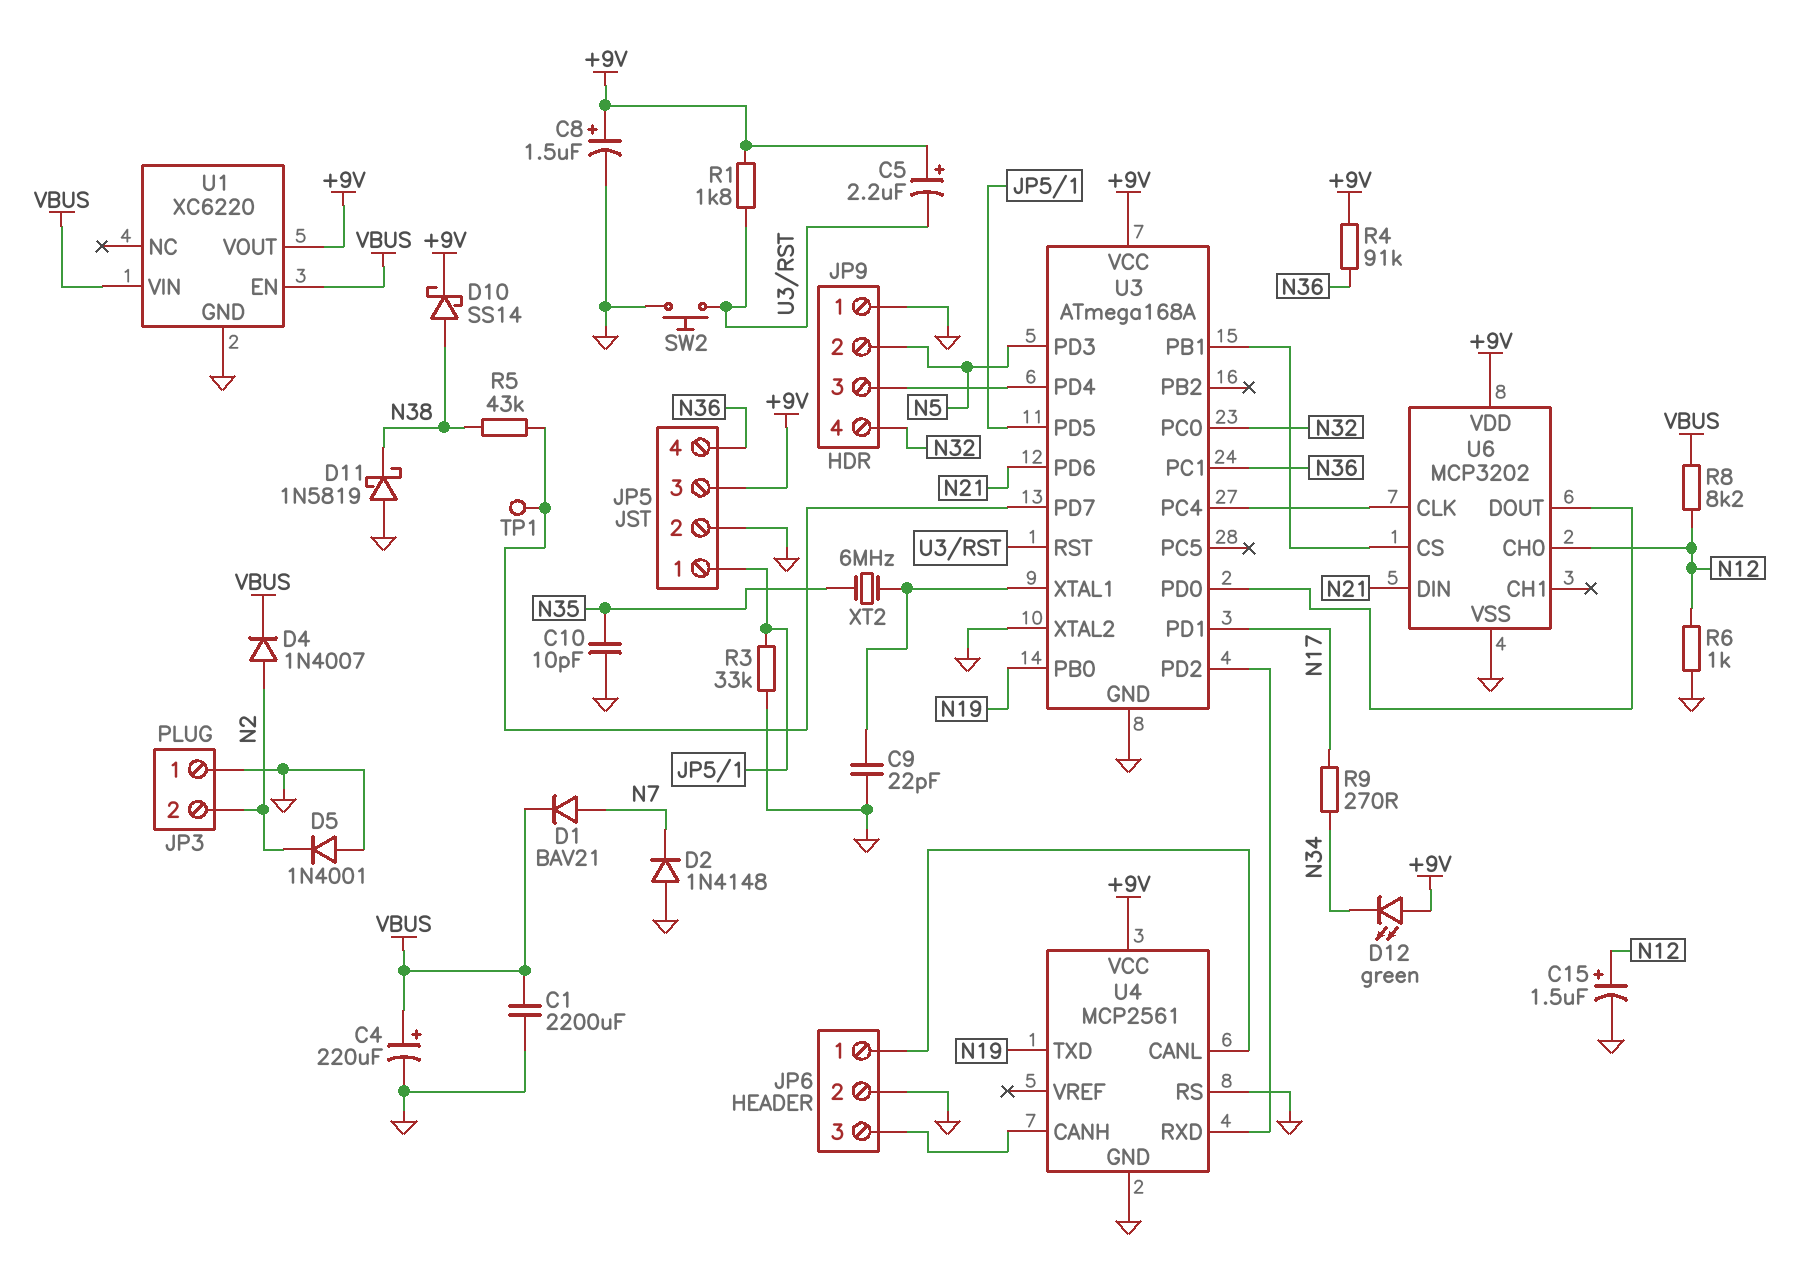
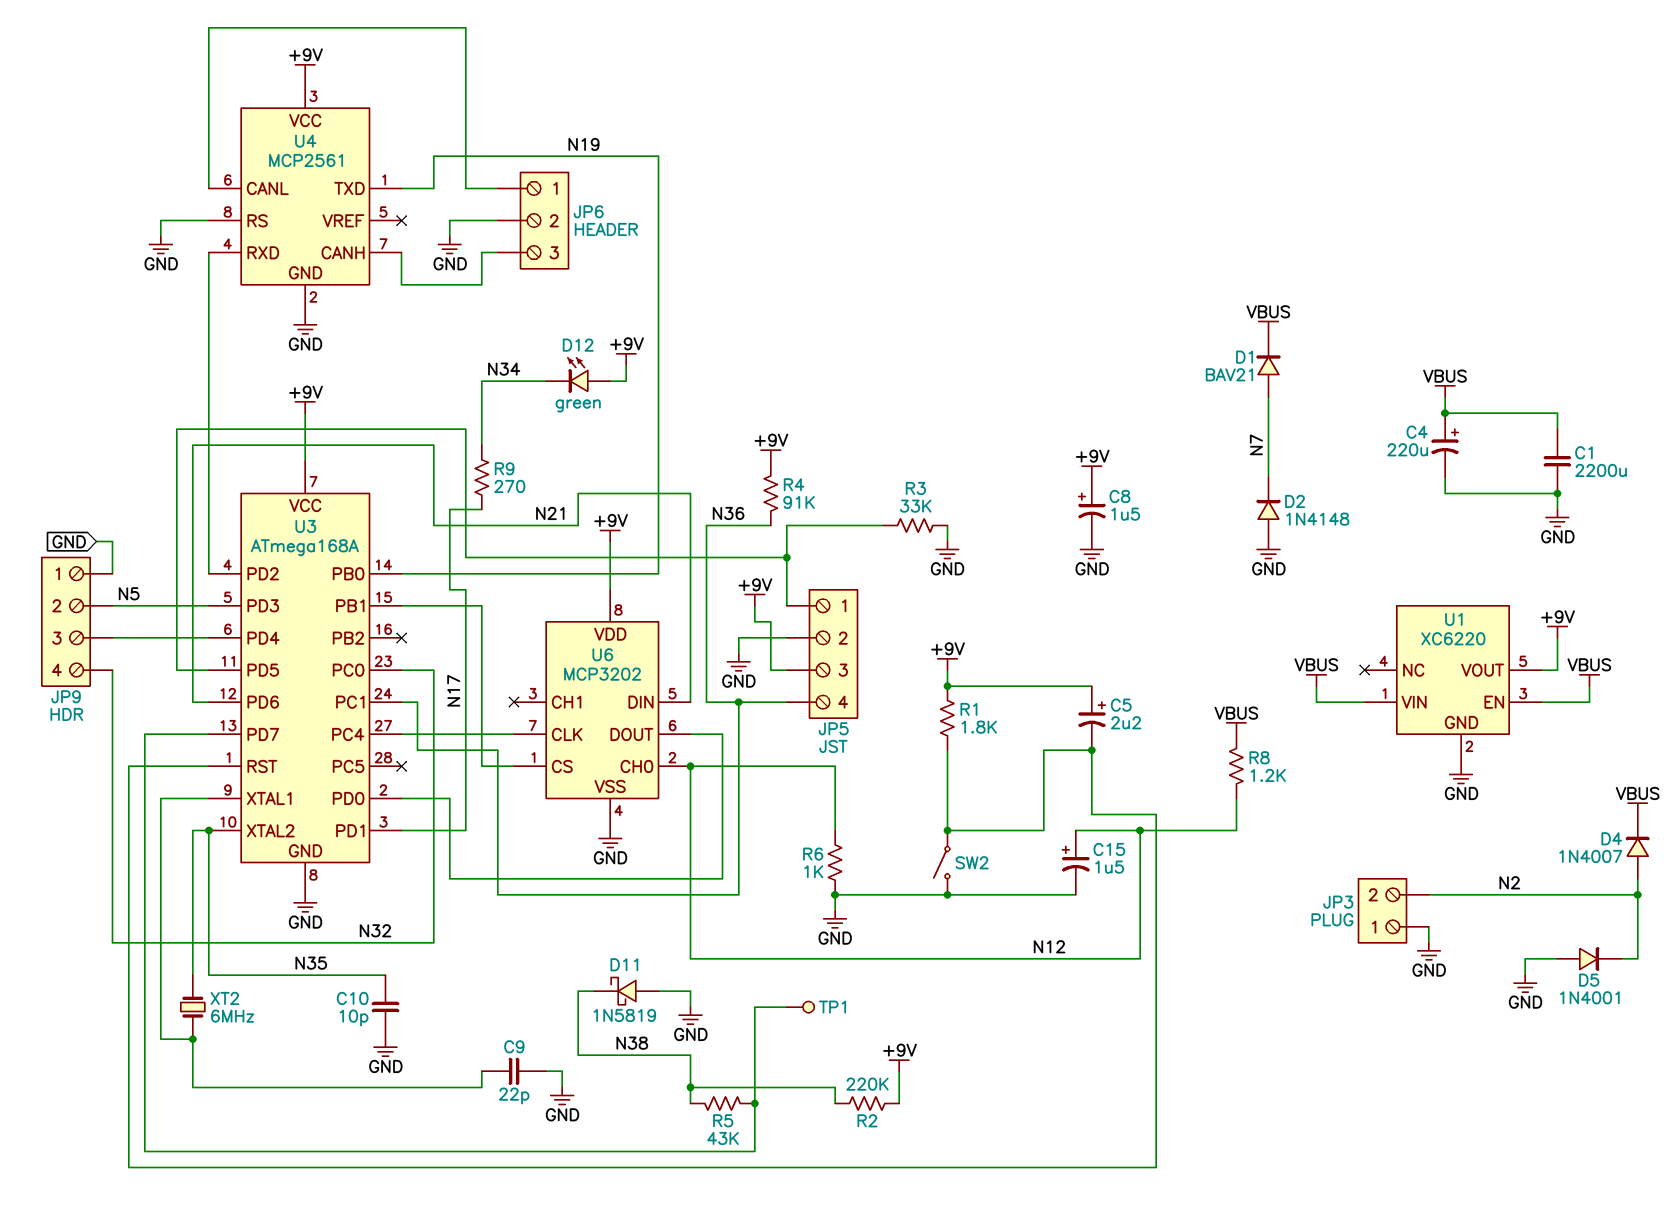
D10: schottky SS14 (A N38, K +9V) -> none
R2: none -> 220k (+9V, N38)
R8: 8.2k (N12, VBUS) -> 1.2k (N12, VBUS)
SW2: button (GND, U3/RST) -> switch (GND, U3/RST)
U3 pin XTAL2: GND -> N35

